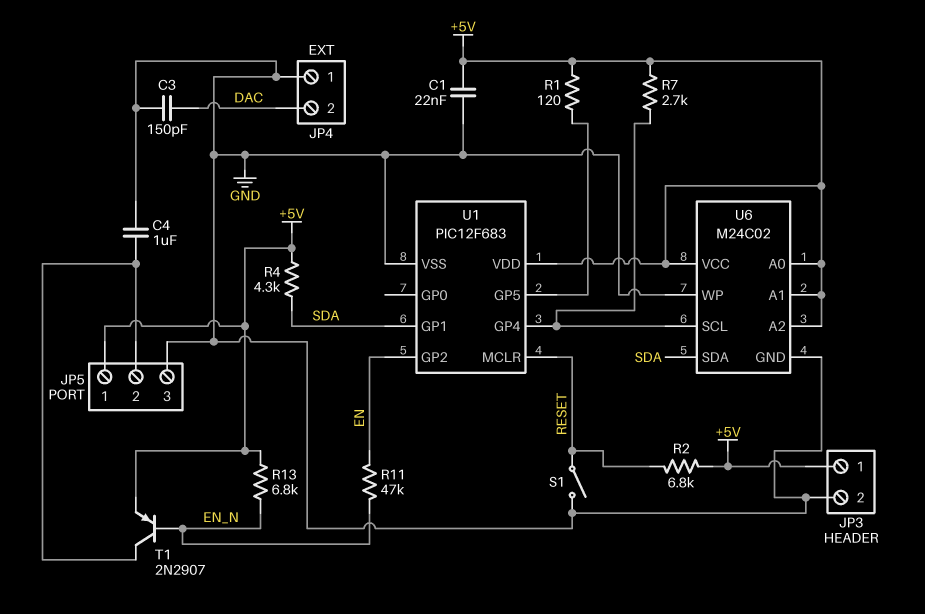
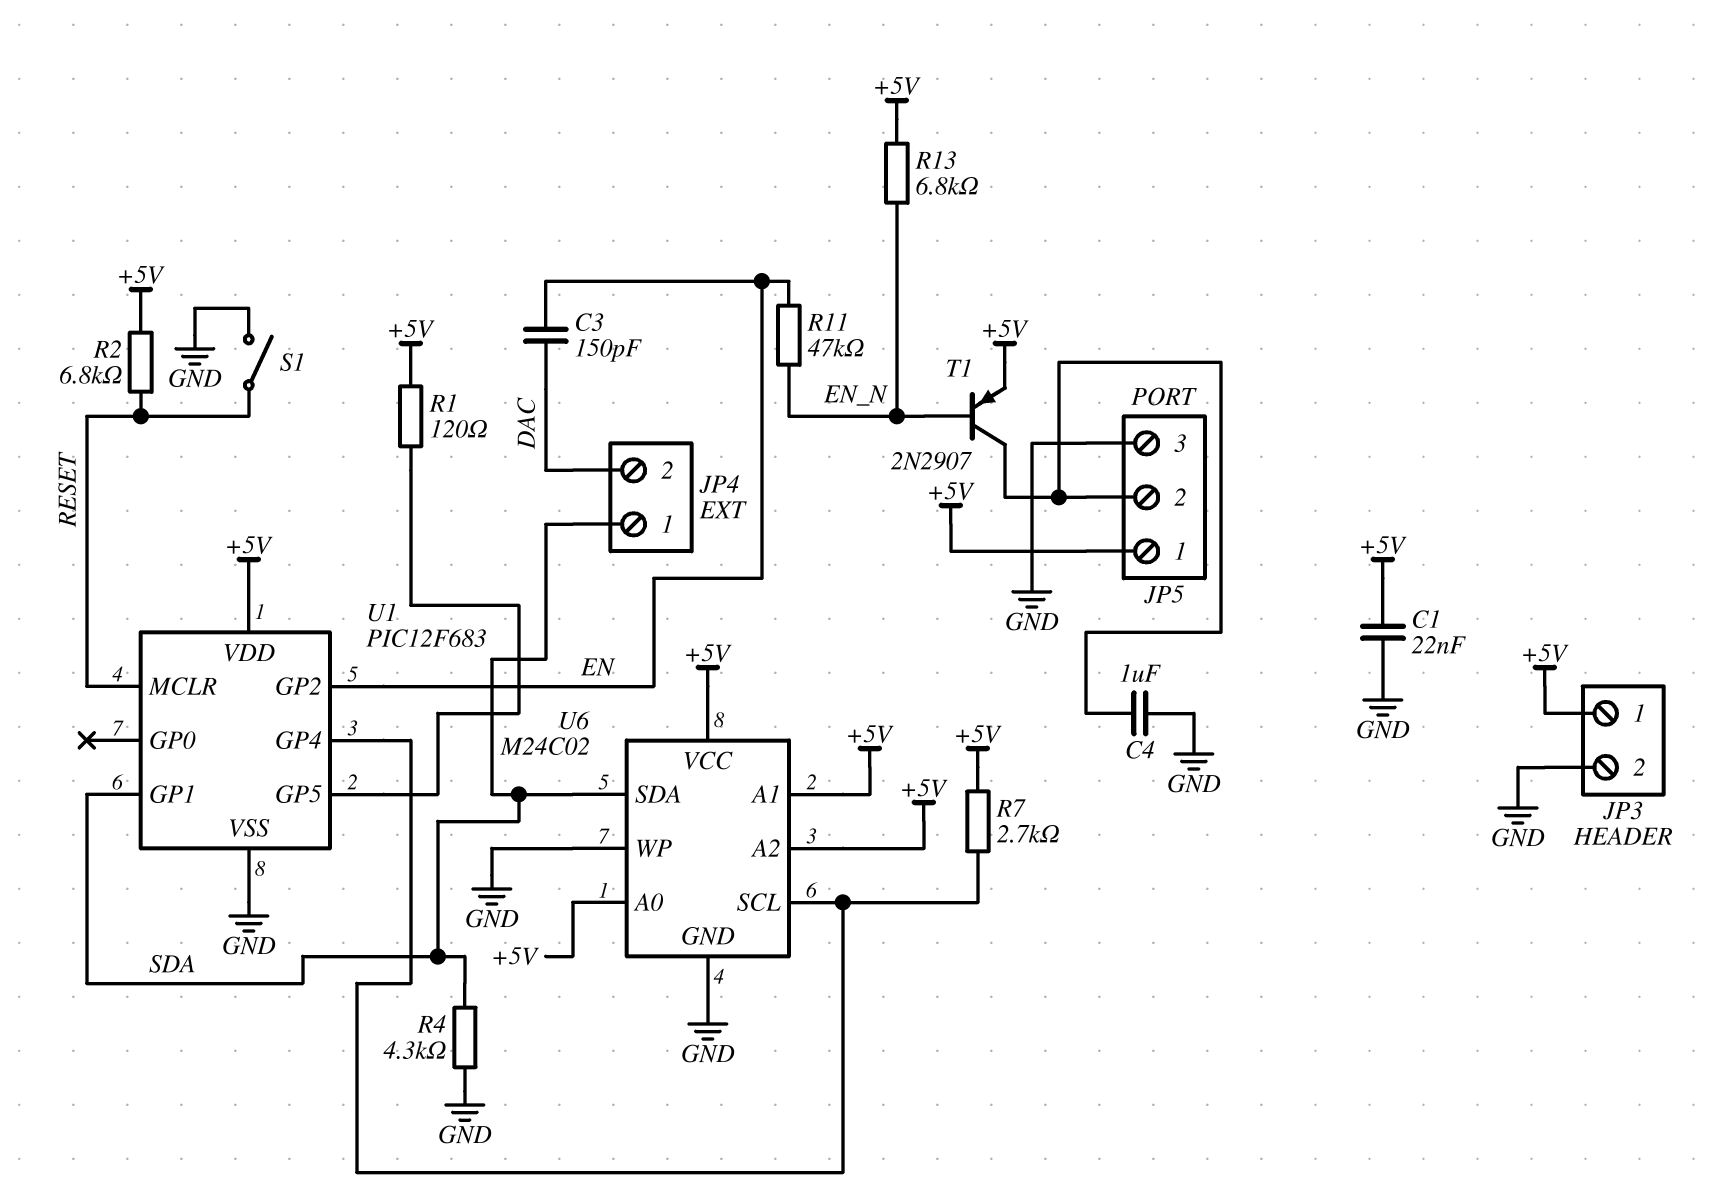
C3: 150pF (DAC, GND) -> 150pF (DAC, EN)
JP4 pin 1: GND -> SDA
R4: 4.3k (+5V, SDA) -> 4.3k (GND, SDA)

